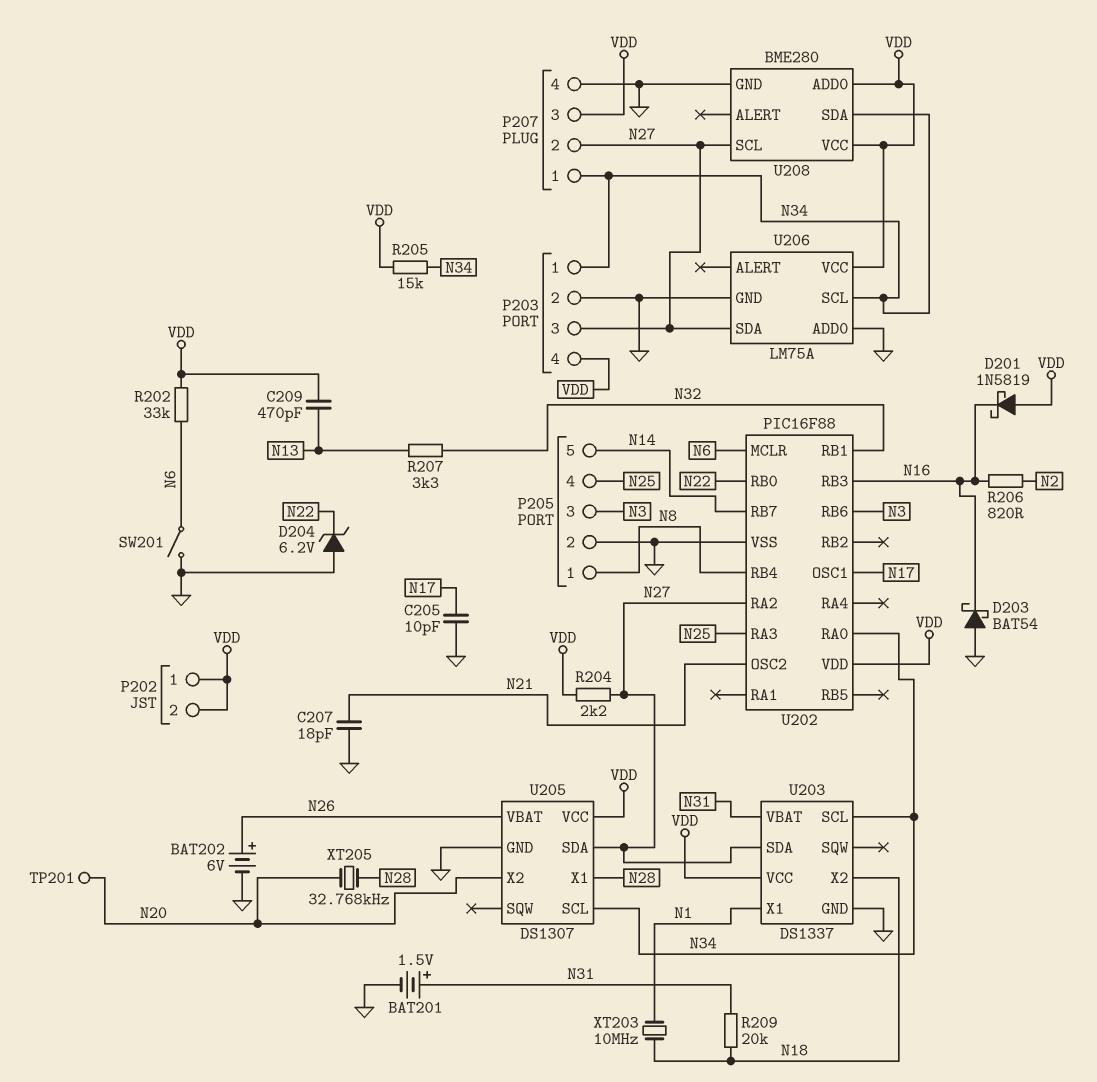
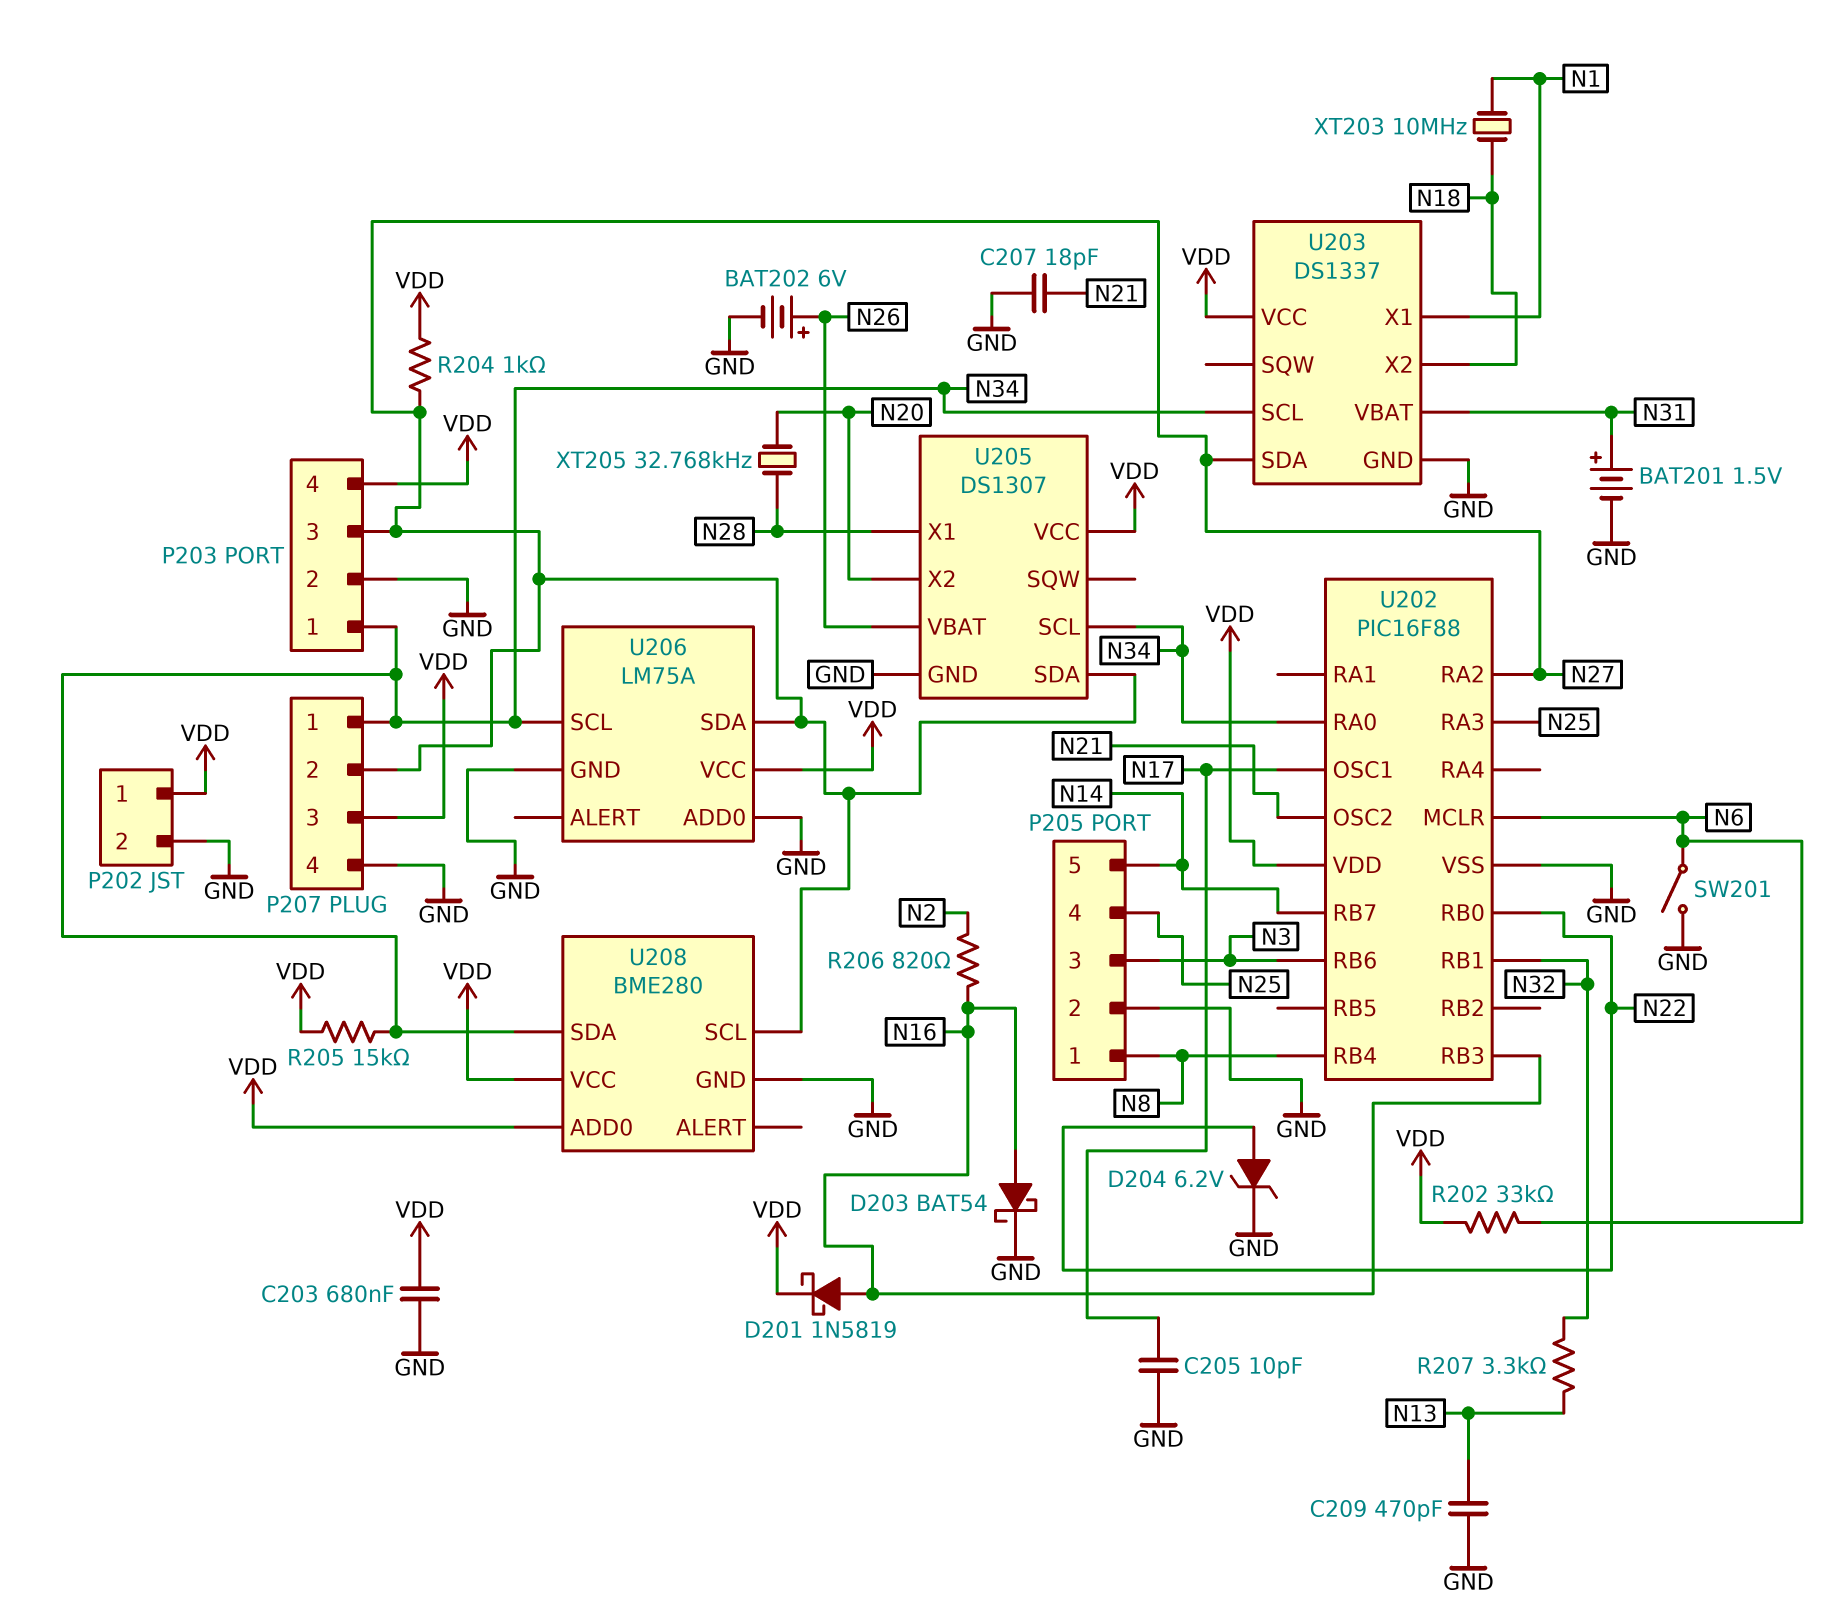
C203: none -> 680nF (GND, VDD)
C209: 470pF (N13, VDD) -> 470pF (GND, N13)
D201: schottky 1N5819 (A VDD, K N16) -> schottky 1N5819 (A N16, K VDD)
D203: schottky BAT54 (A GND, K N16) -> schottky BAT54 (A N16, K GND)
D204: zener 6.2V (A GND, K N22) -> zener 6.2V (A N22, K GND)
P202 pin 2: VDD -> GND
R204: 2.2k (N27, VDD) -> 1k (N27, VDD)
R209: 20k (N18, N31) -> none
TP201: test point (N20) -> none

